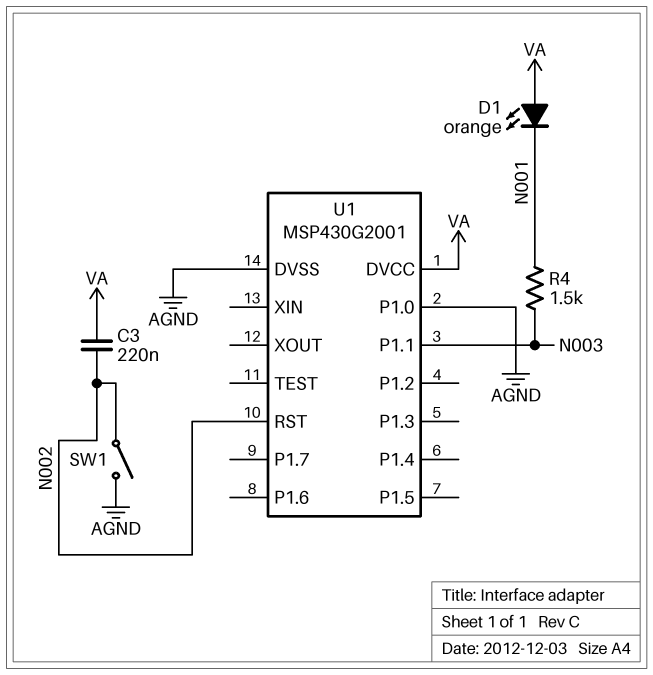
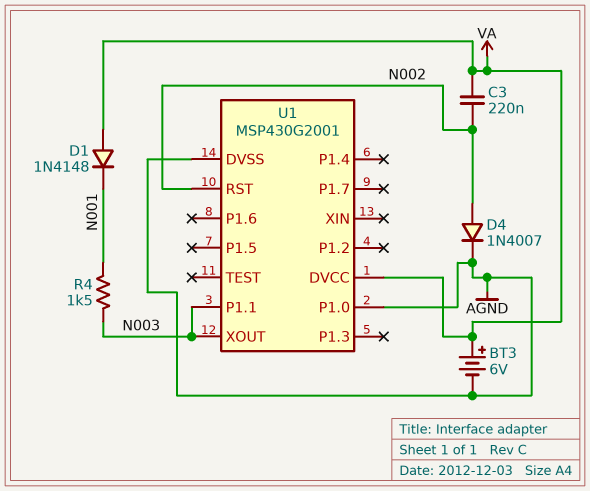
BT3: none -> 6V (plus VA, minus AGND)
D1: LED orange (A VA, K N001) -> diode 1N4148 (A VA, K N001)
D4: none -> diode 1N4007 (A N002, K AGND)
SW1: switch (AGND, N002) -> none
U1 pin XOUT: none -> N003

